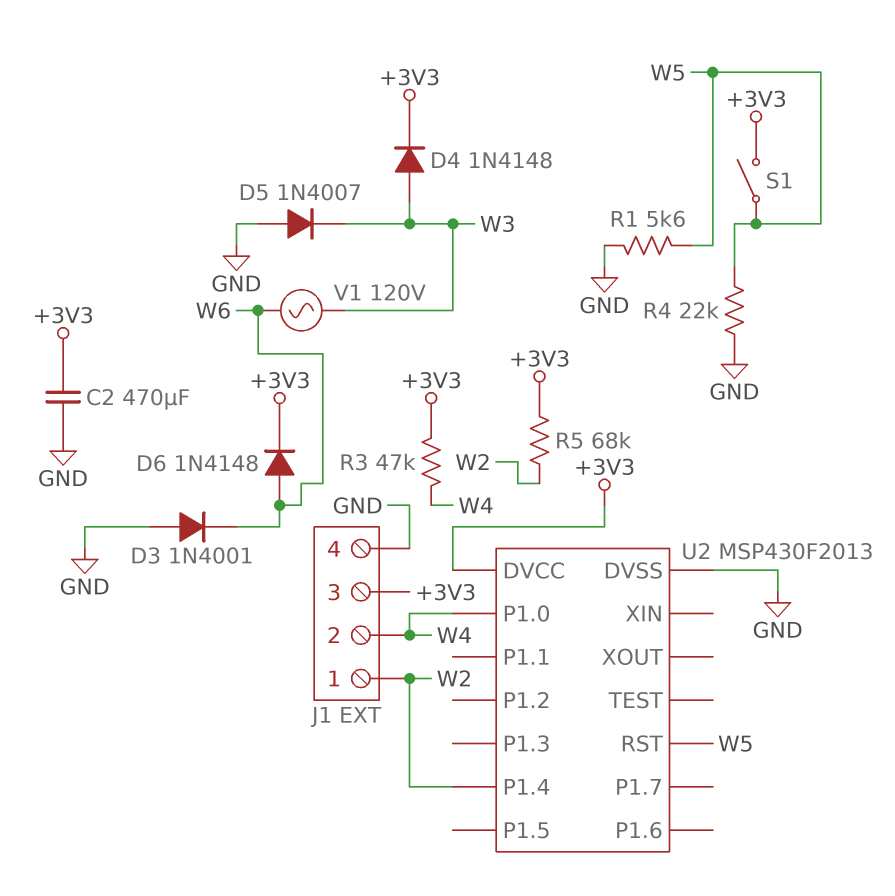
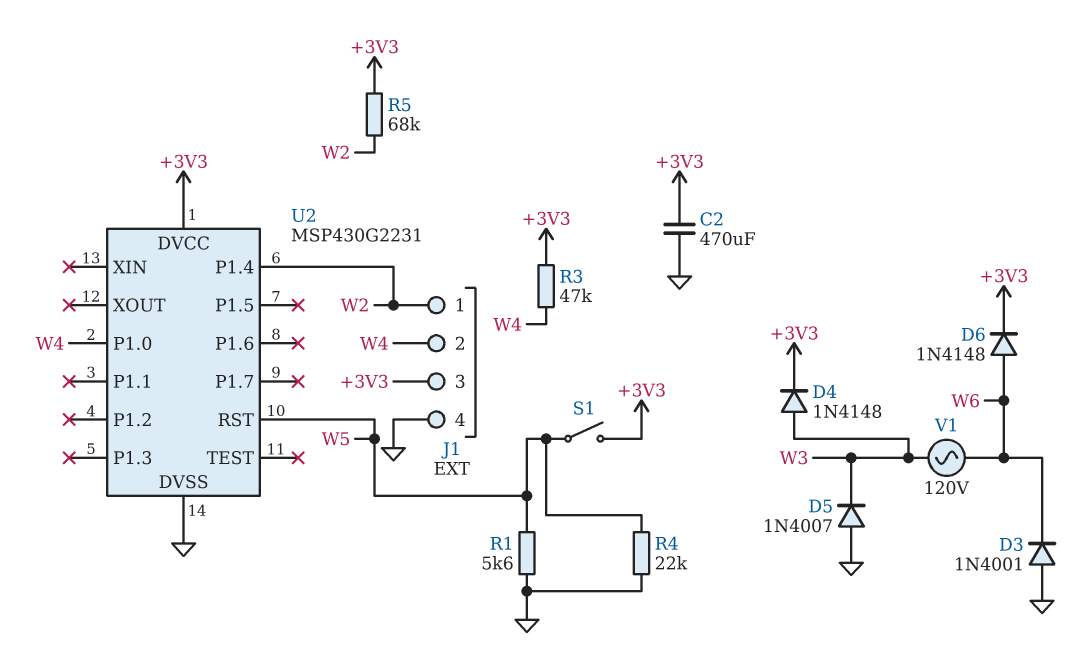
U2: MSP430F2013 -> MSP430G2231

